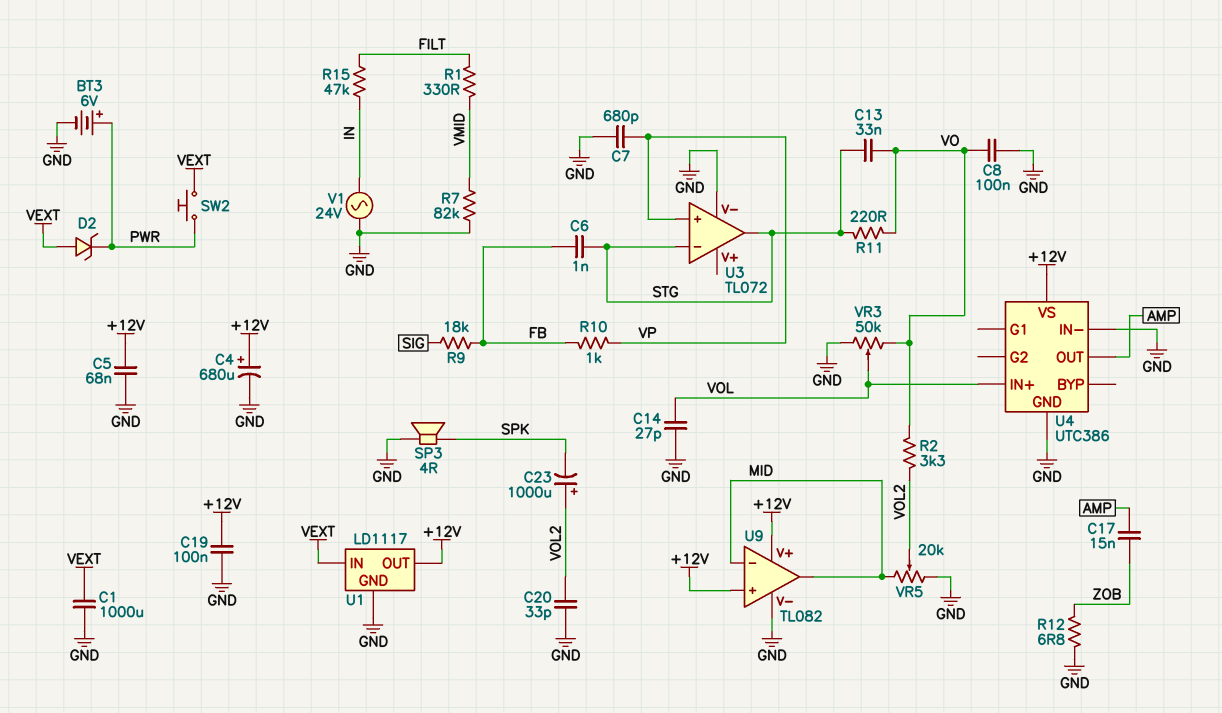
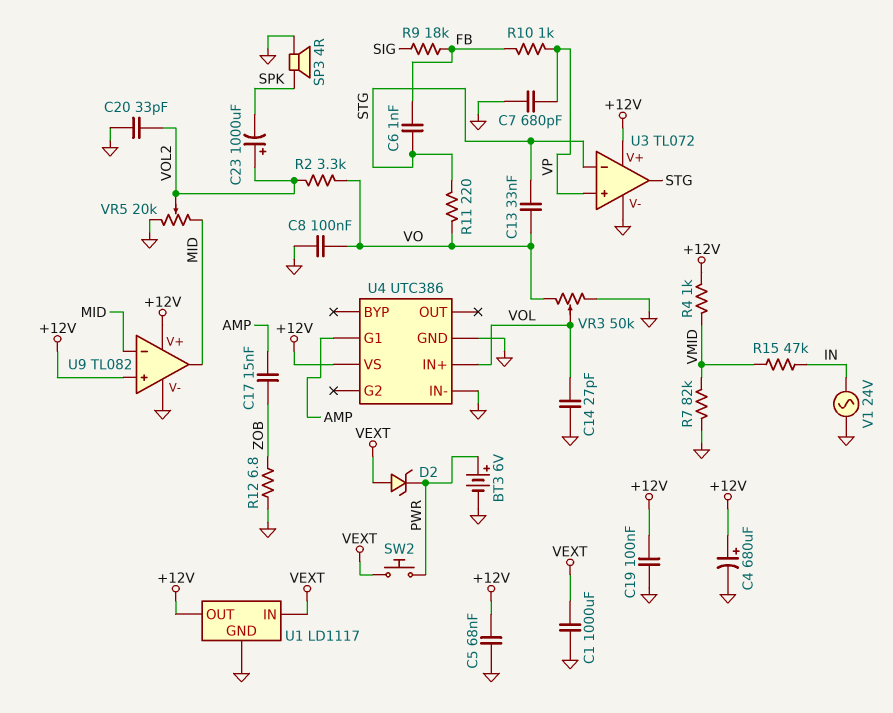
R1: 330 (FILT, VMID) -> none
R4: none -> 1k (+12V, VMID)
R15: 47k (FILT, IN) -> 47k (IN, VMID)
U3 pin V+: none -> +12V
U4 pin G1: none -> AMP
U4 pin OUT: AMP -> none

